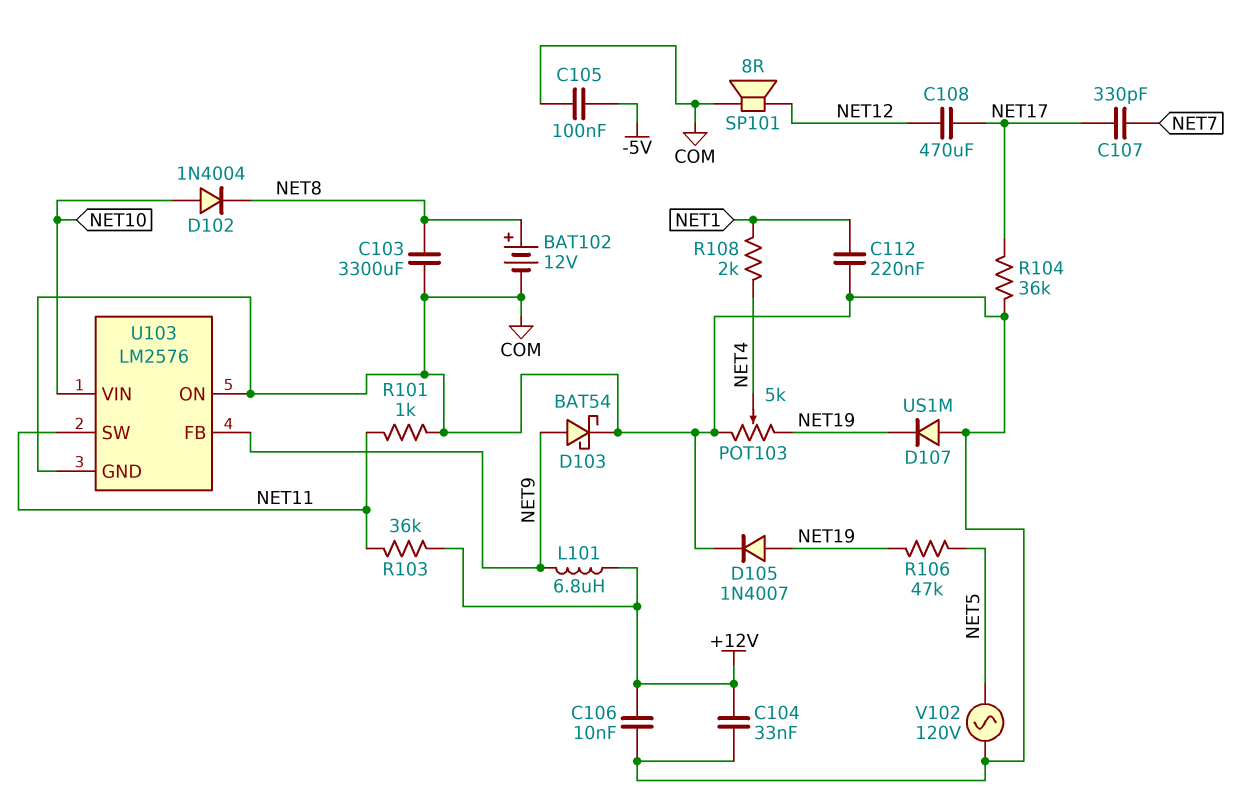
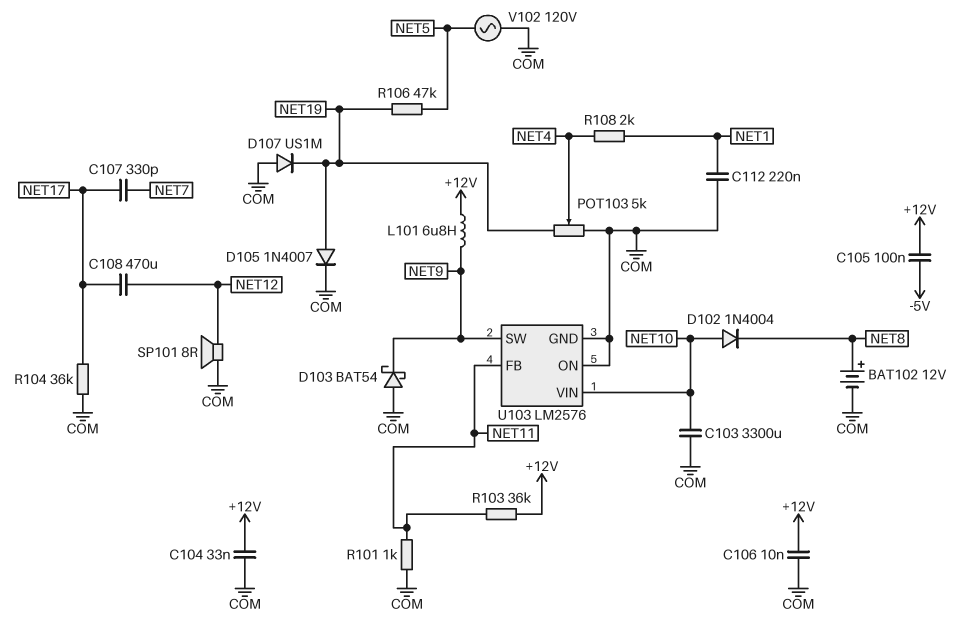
C103: 3300uF (COM, NET8) -> 3300uF (COM, NET10)
C105: 100nF (-5V, COM) -> 100nF (+12V, -5V)
D103: schottky BAT54 (A NET9, K COM) -> schottky BAT54 (A COM, K NET9)
U103 pin FB: NET9 -> NET11
U103 pin SW: NET11 -> NET9

